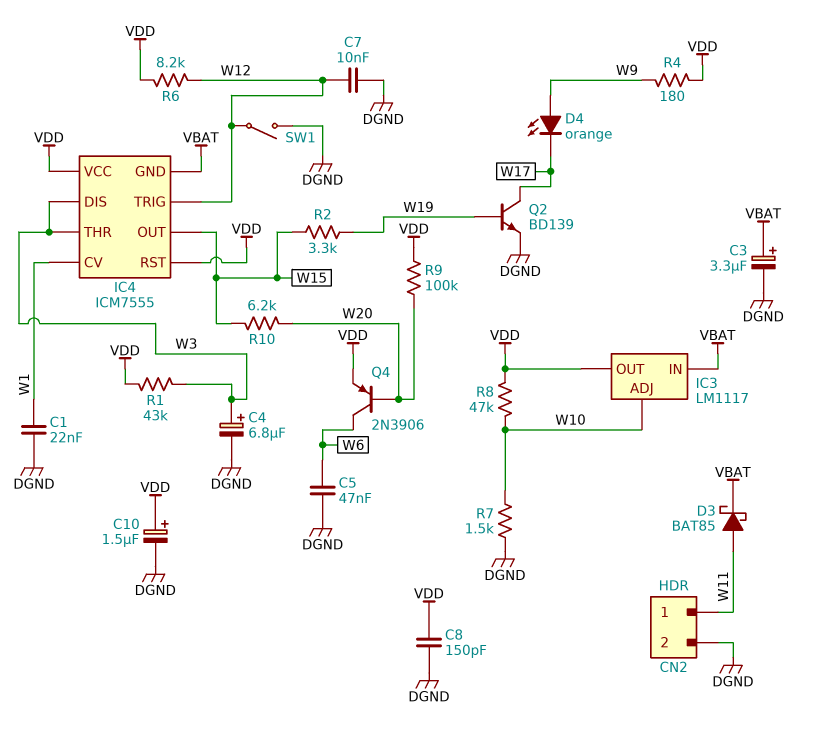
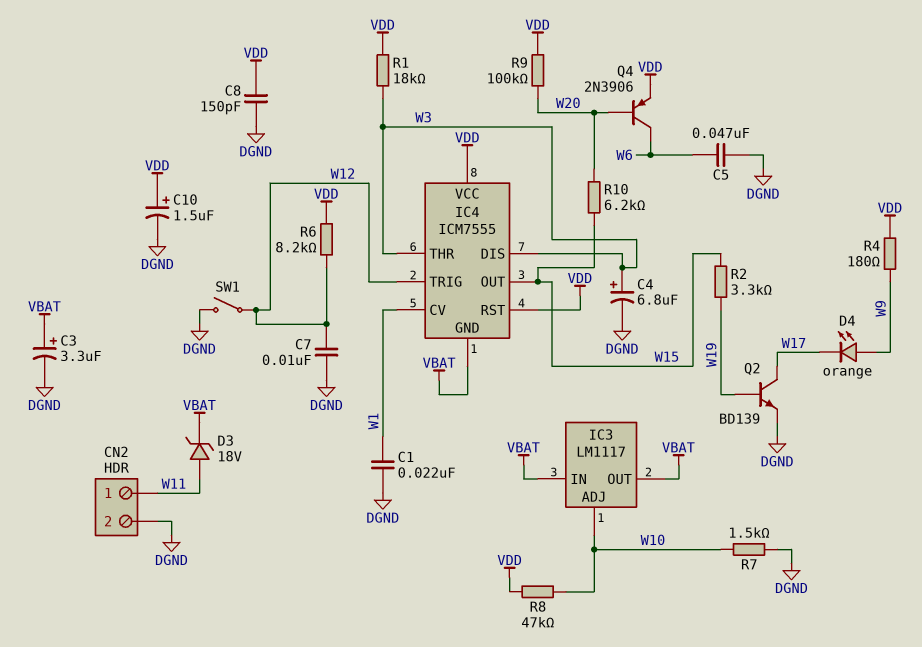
D3: schottky BAT85 (A W11, K VBAT) -> zener 18V (A W11, K VBAT)
IC3 pin OUT: VDD -> VBAT
R1: 43k (VDD, W3) -> 18k (VDD, W3)

